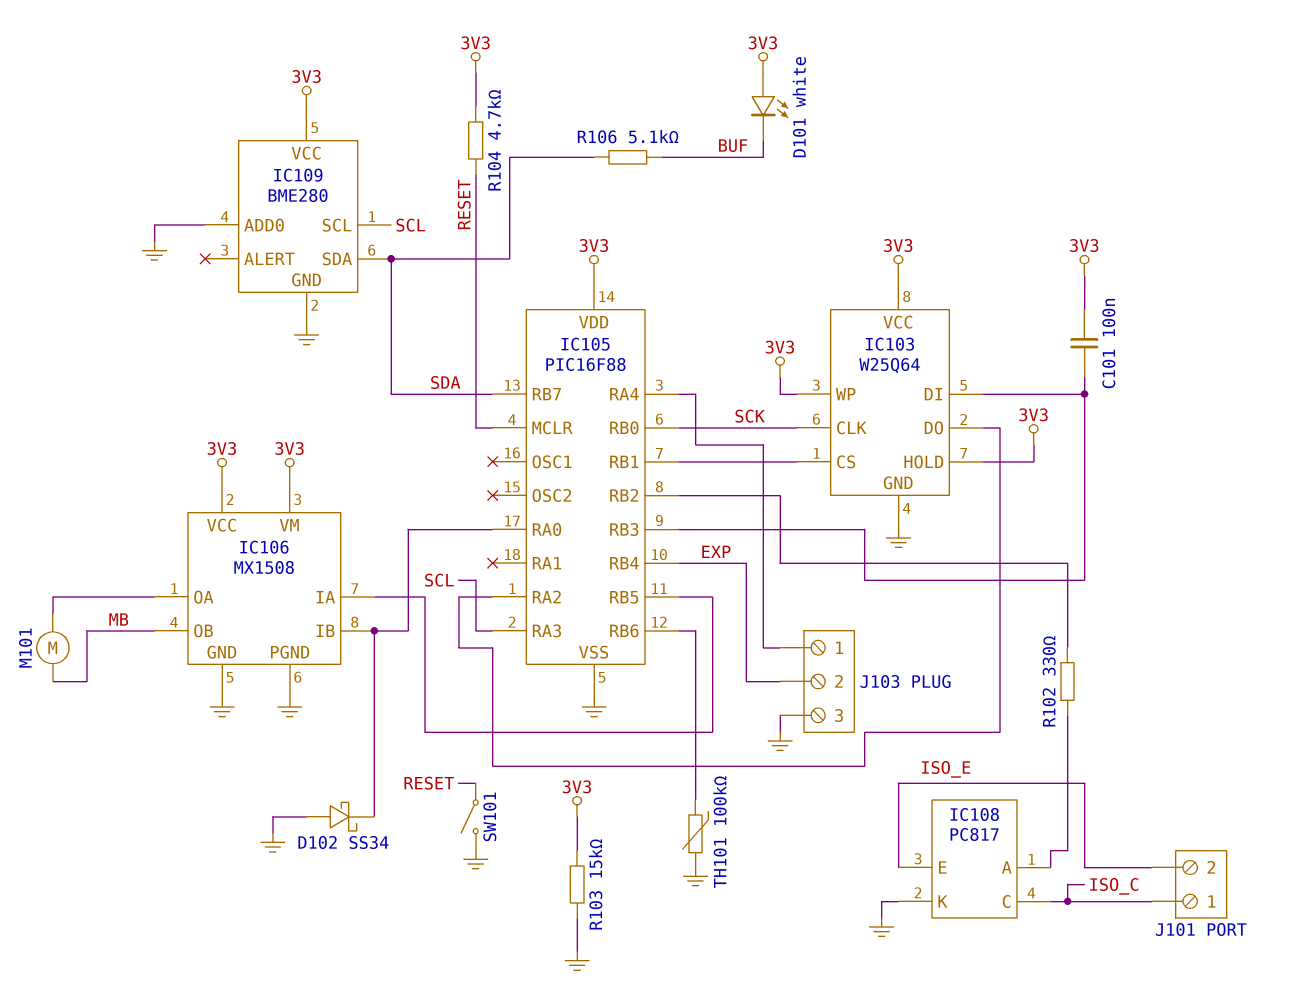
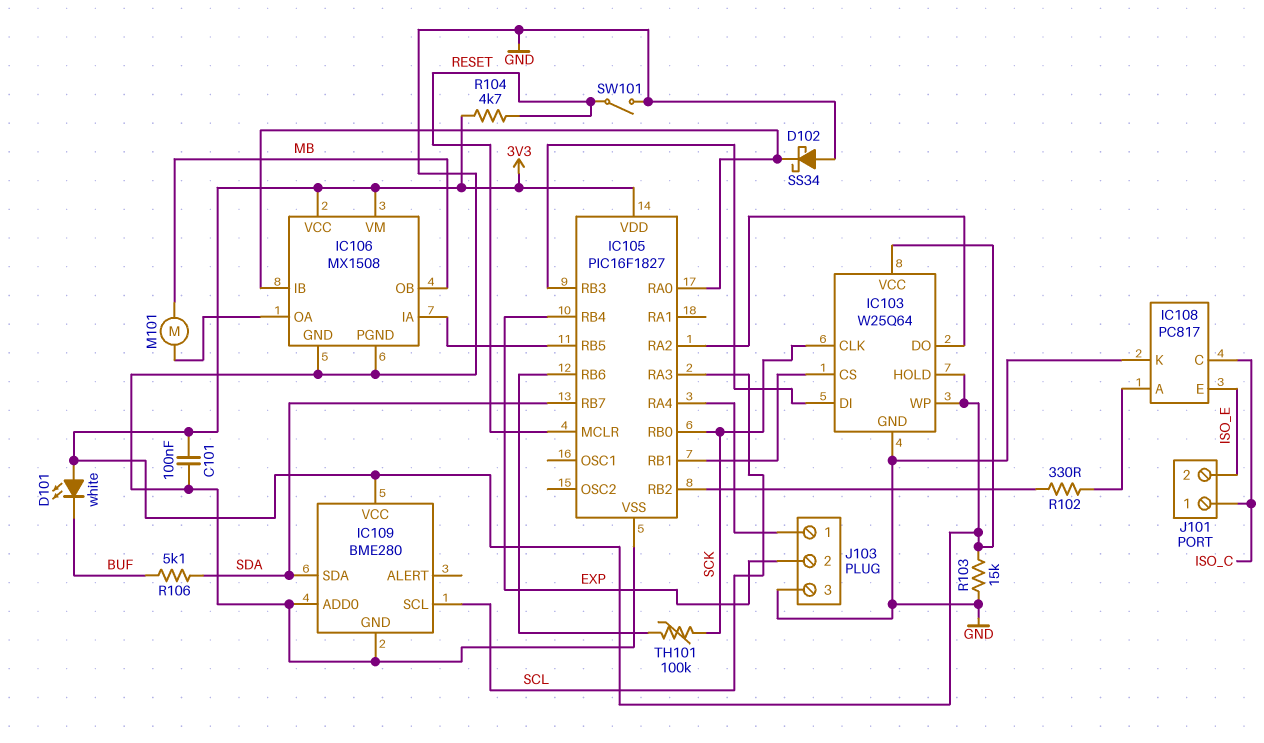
C101: 100nF (3V3, IC103/DI) -> 100nF (3V3, GND)
IC105: PIC16F88 -> PIC16F1827
TH101: 100k (GND, IC105/RB6) -> 100k (IC105/RB6, SCK)

